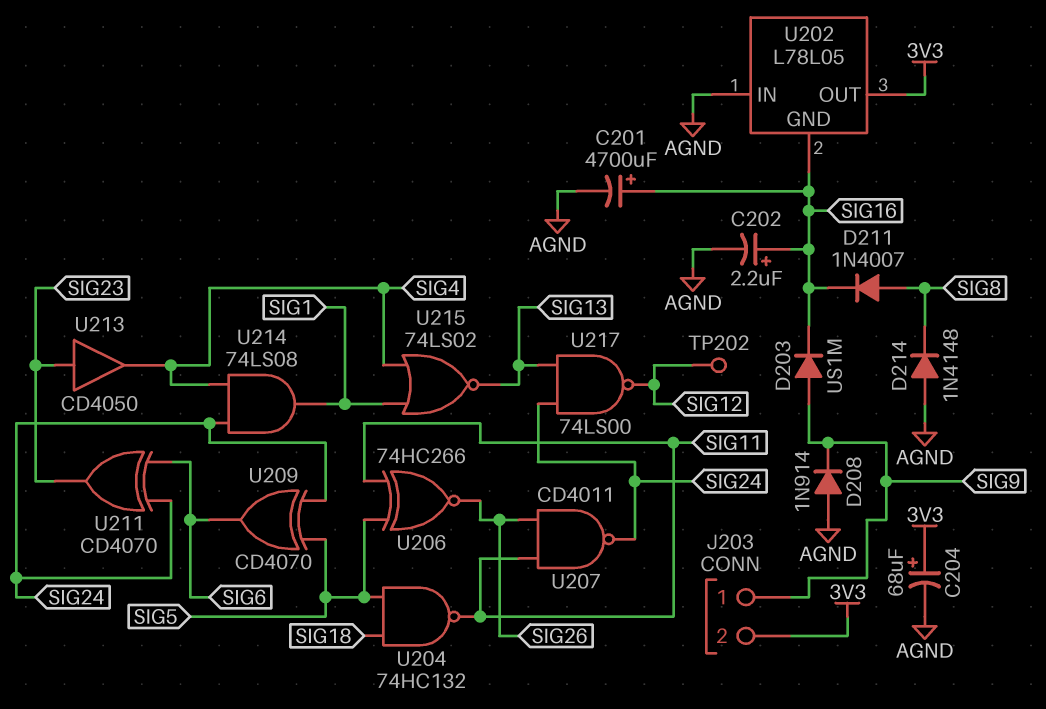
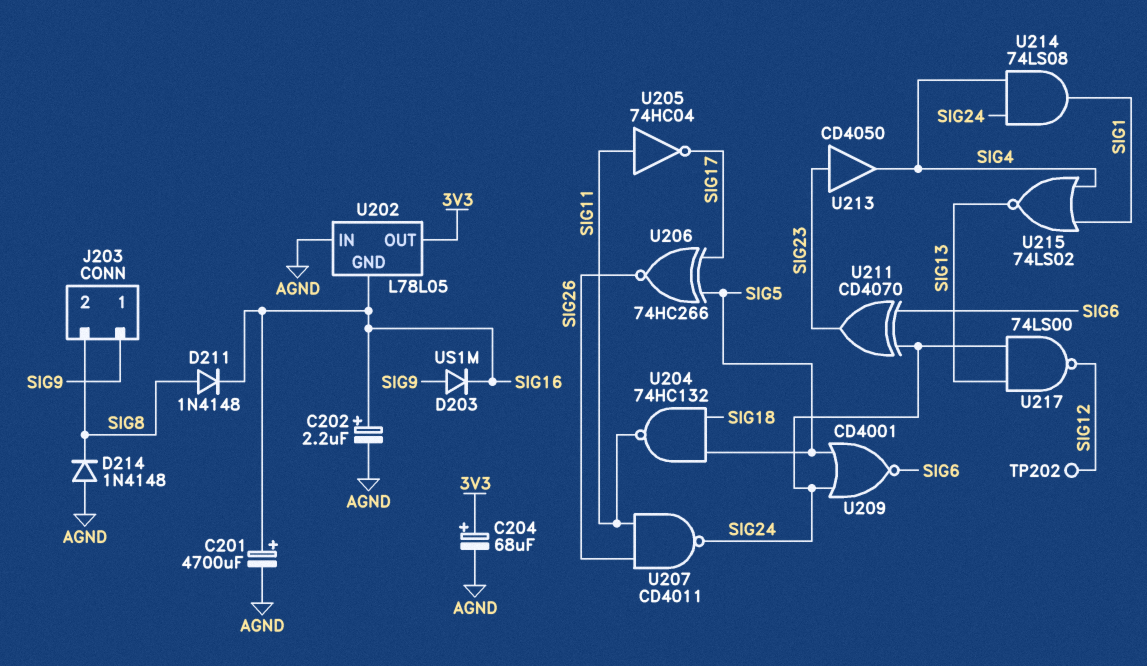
D208: diode 1N914 (A AGND, K SIG9) -> none
D211: diode 1N4007 (A SIG8, K SIG16) -> diode 1N4148 (A SIG8, K SIG16)
J203 pin 2: 3V3 -> SIG8
U205: none -> NOT 74HC04 (in SIG11, out SIG17)
U206: XNOR 74HC266 (in SIG5, in SIG11, out SIG26) -> XNOR 74HC266 (in SIG5, in SIG17, out SIG26)
U209: XOR CD4070 (in SIG5, in SIG24, out SIG6) -> NOR CD4001 (in SIG5, in SIG24, out SIG6)

